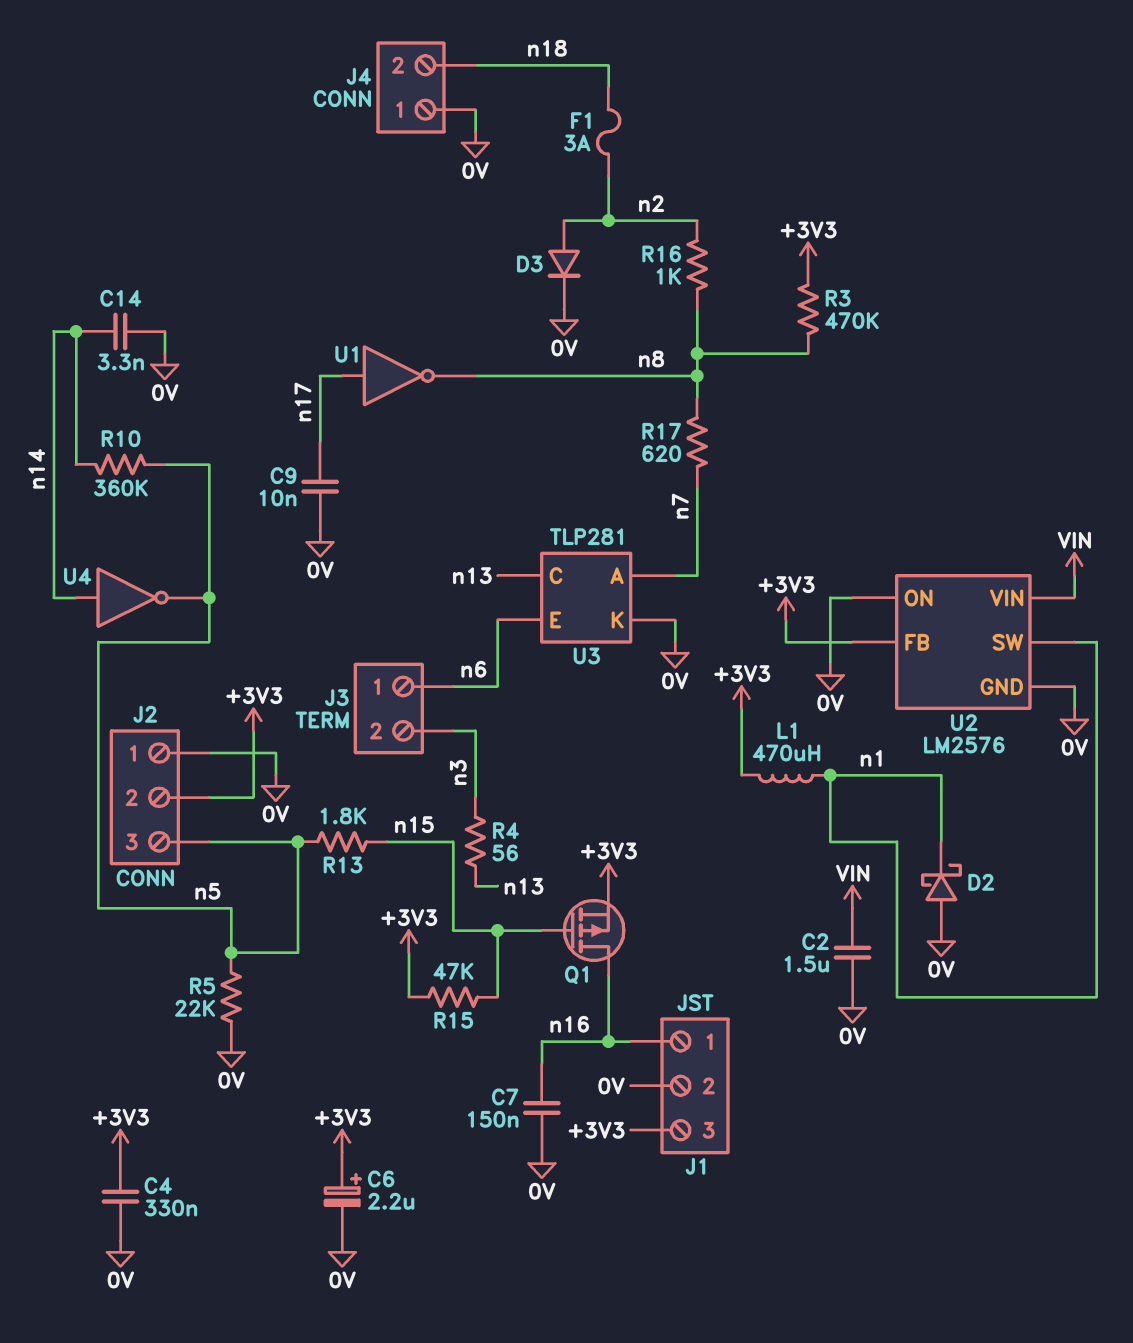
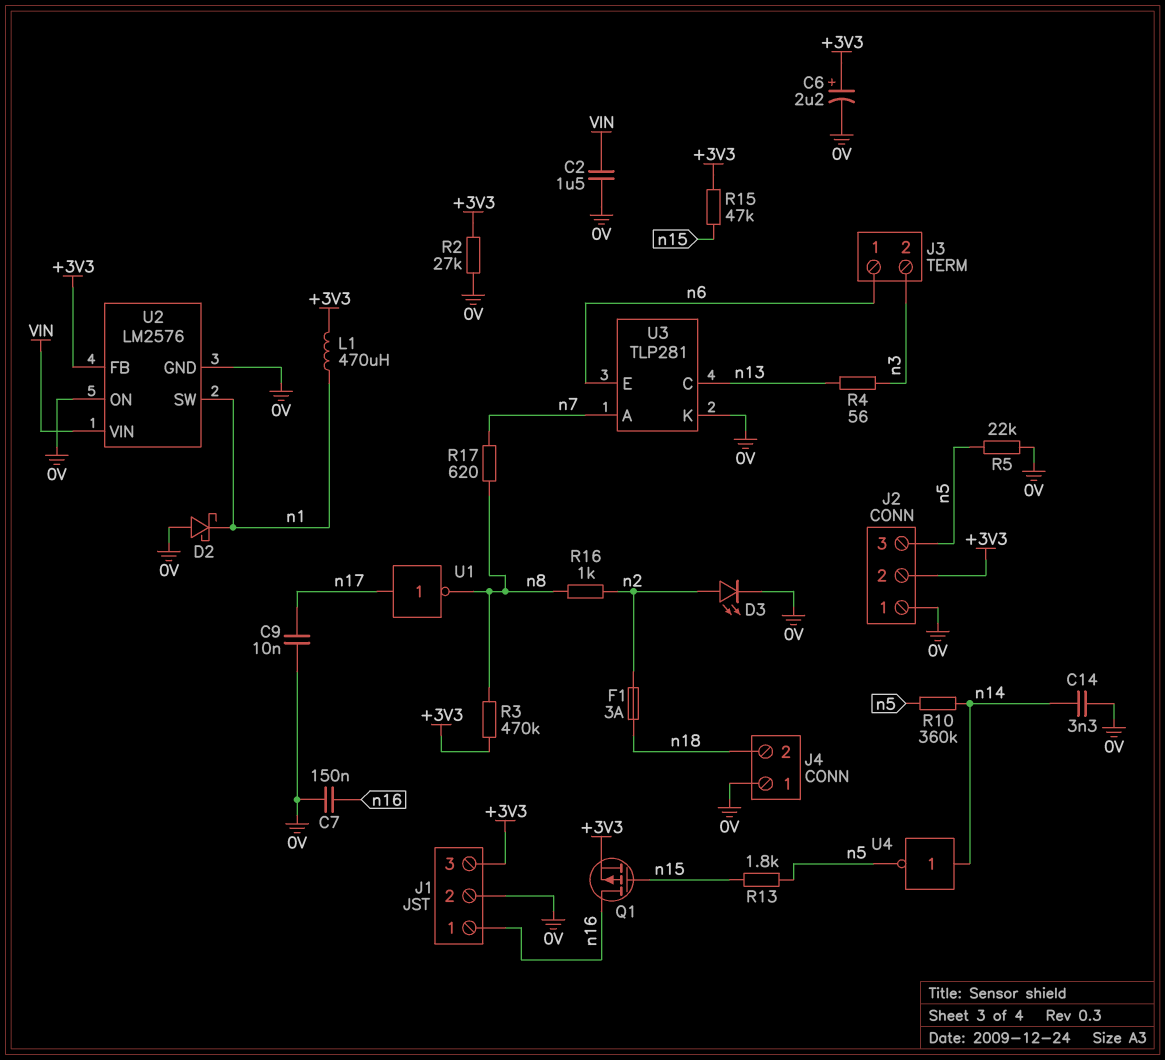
C4: 330nF (+3V3, 0V) -> none
D3: diode (A n2, K 0V) -> LED (A n2, K 0V)
R2: none -> 27k (+3V3, 0V)

